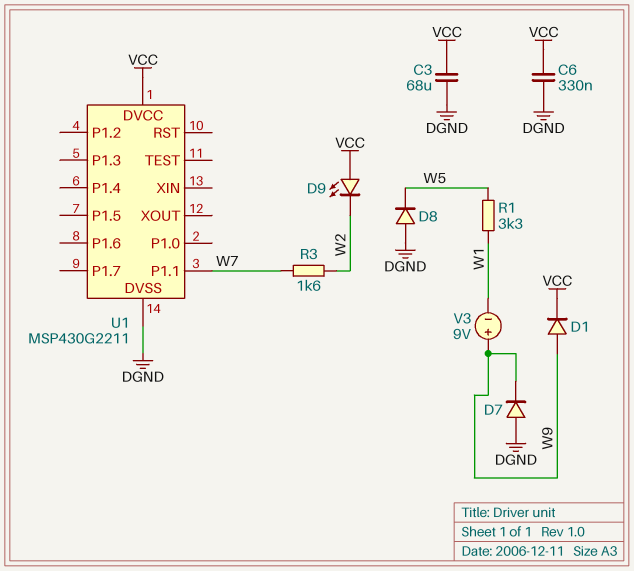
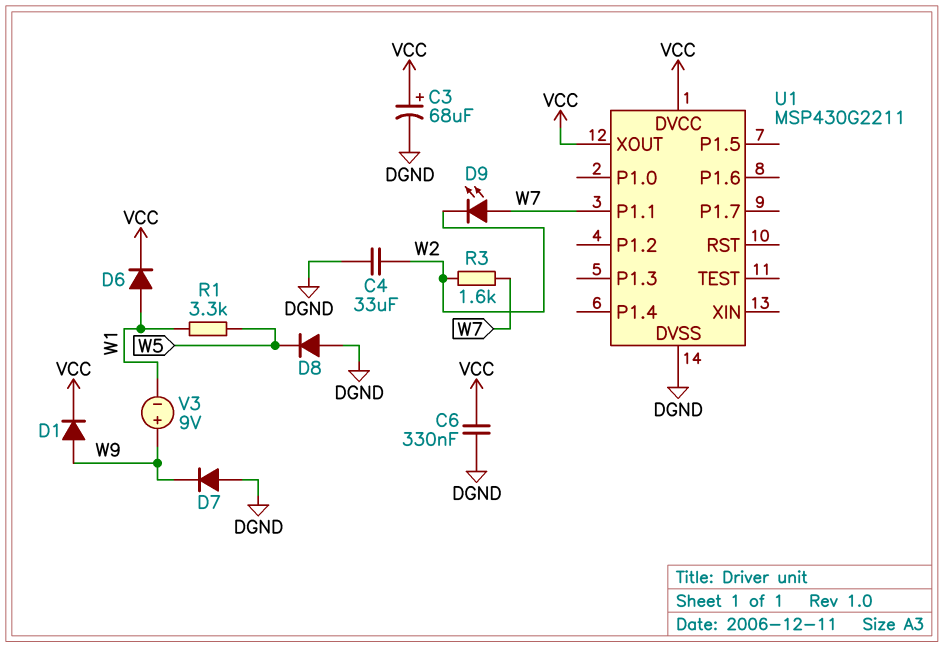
C3: 68uF (DGND, VCC) -> 68uF (plus VCC, minus DGND)
C4: none -> 33uF (DGND, W2)
D6: none -> diode (A W1, K VCC)
D9: LED (A VCC, K W2) -> LED (A W7, K W2)
U1 pin XOUT: none -> VCC

